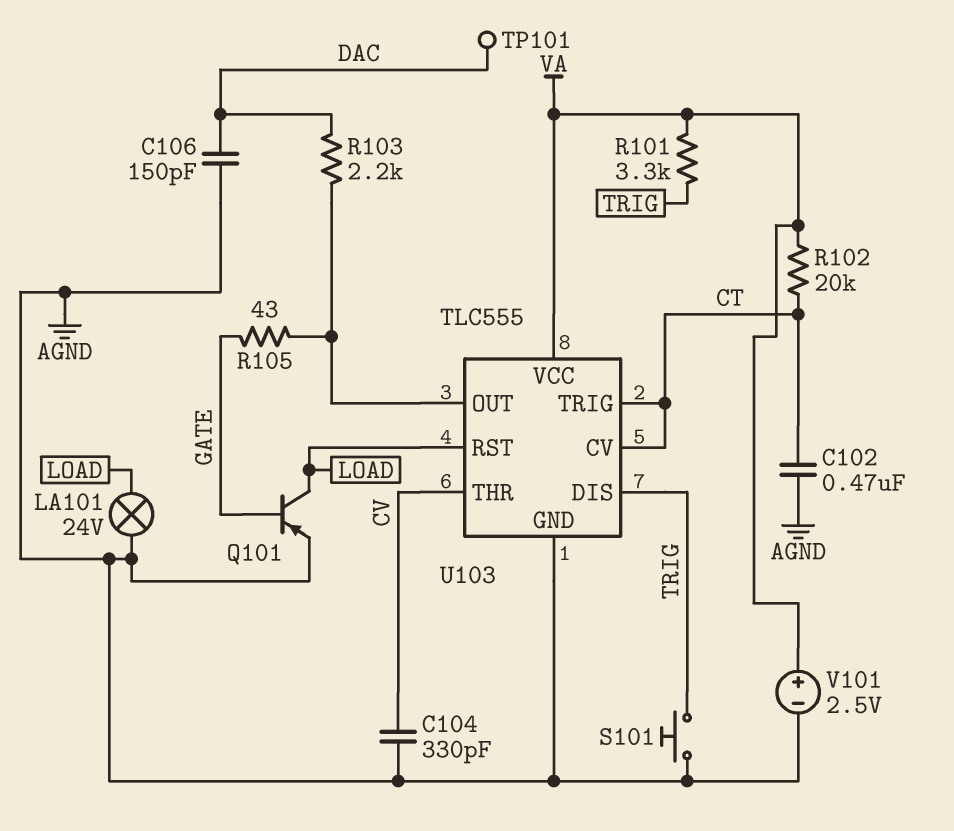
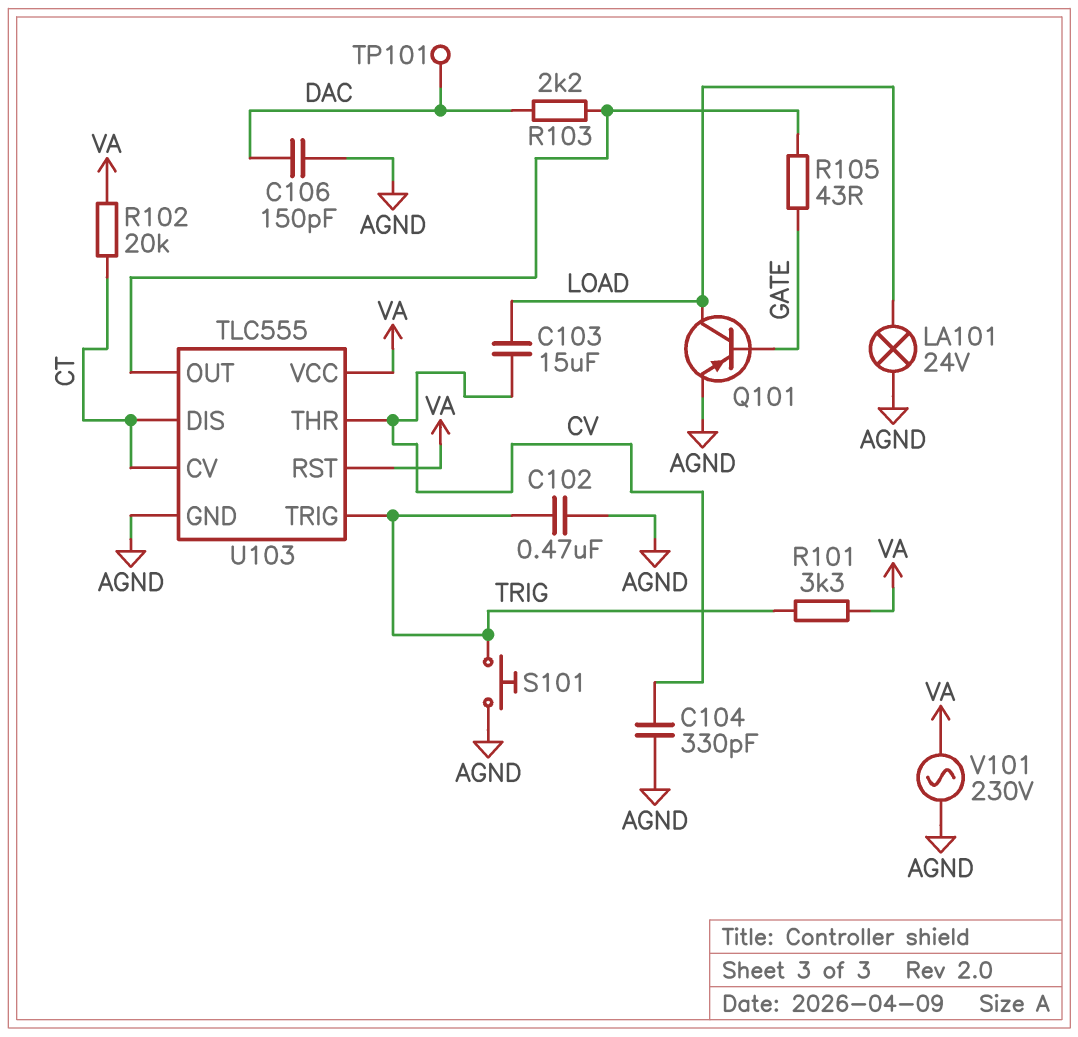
C102: 470nF (AGND, CT) -> 470nF (AGND, TRIG)
C103: none -> 15uF (CV, LOAD)
U103 pin DIS: TRIG -> CT
U103 pin RST: LOAD -> VA
U103 pin TRIG: CT -> TRIG
V101: 2.5V (plus VA, minus AGND) -> AC 230V (AGND, VA)

